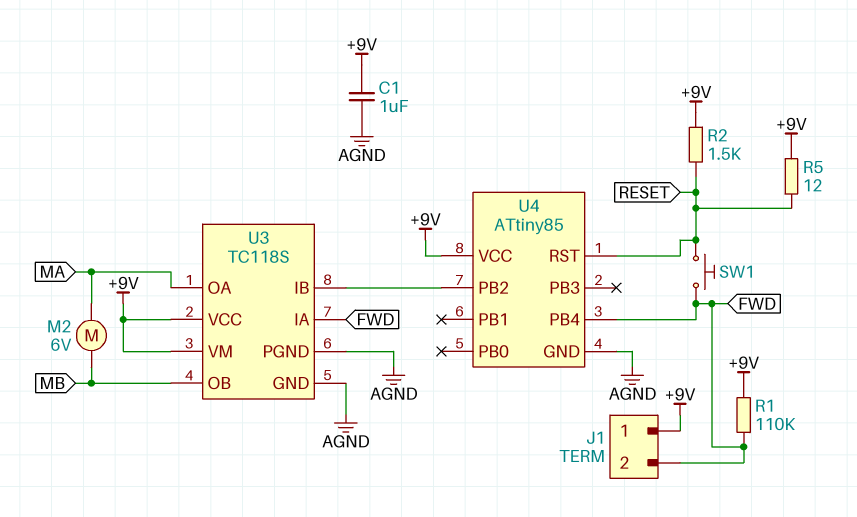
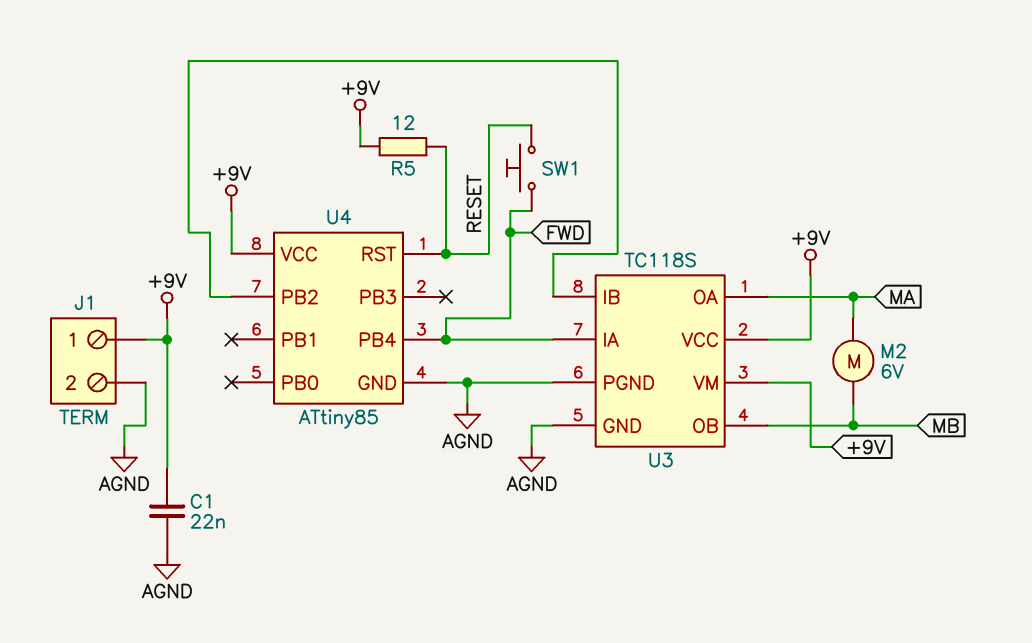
C1: 1uF (+9V, AGND) -> 22nF (+9V, AGND)
J1 pin 2: FWD -> AGND
R1: 110k (+9V, FWD) -> none
R2: 1.5k (+9V, RESET) -> none

